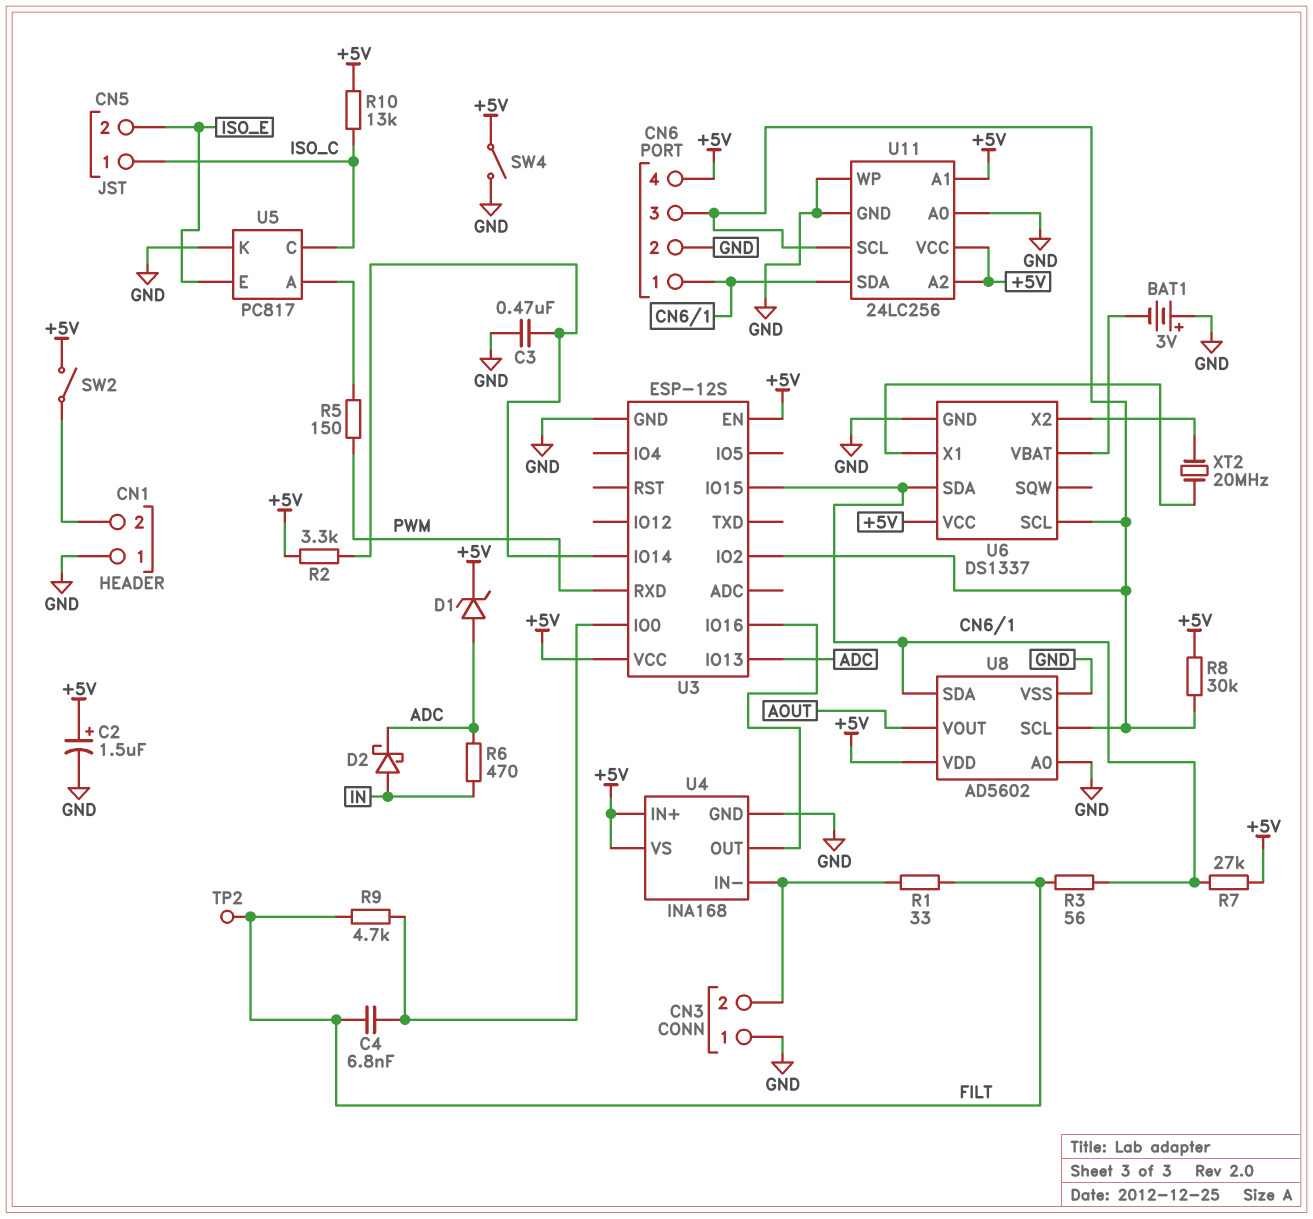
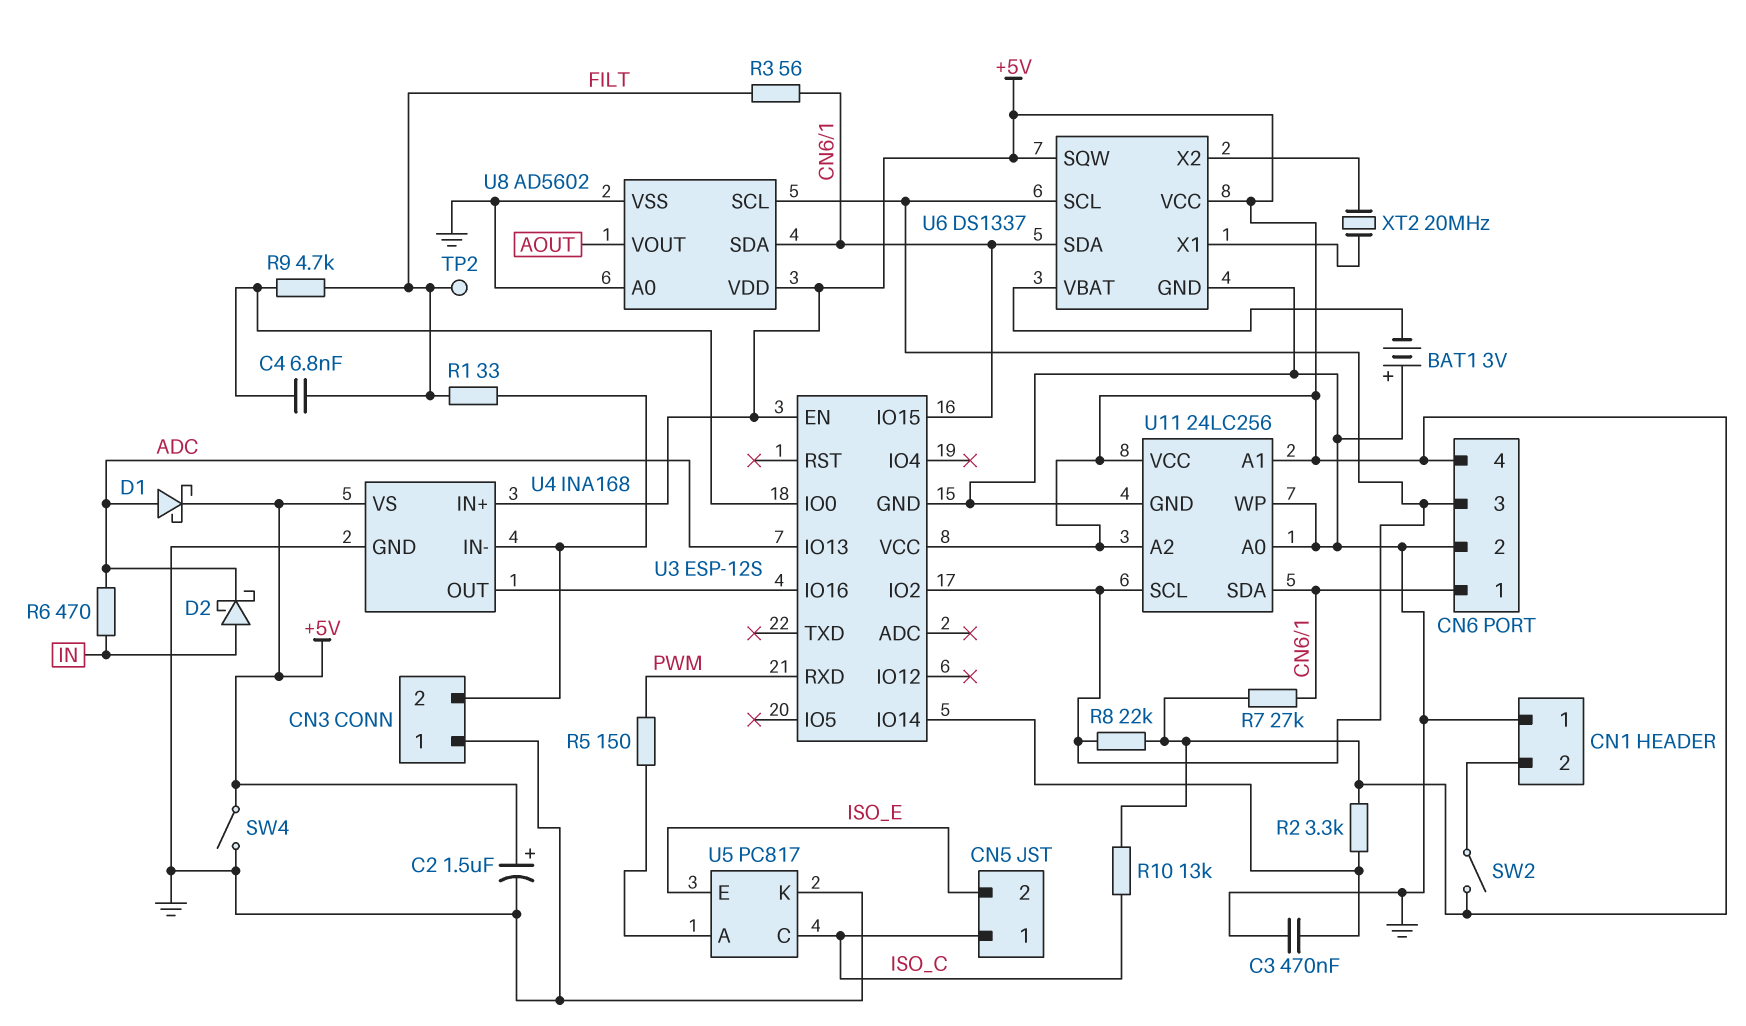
D1: zener (A ADC, K +5V) -> schottky (A ADC, K +5V)
R8: 30k (+5V, CN6/3) -> 22k (+5V, CN6/3)
U6 pin SQW: none -> +5V

